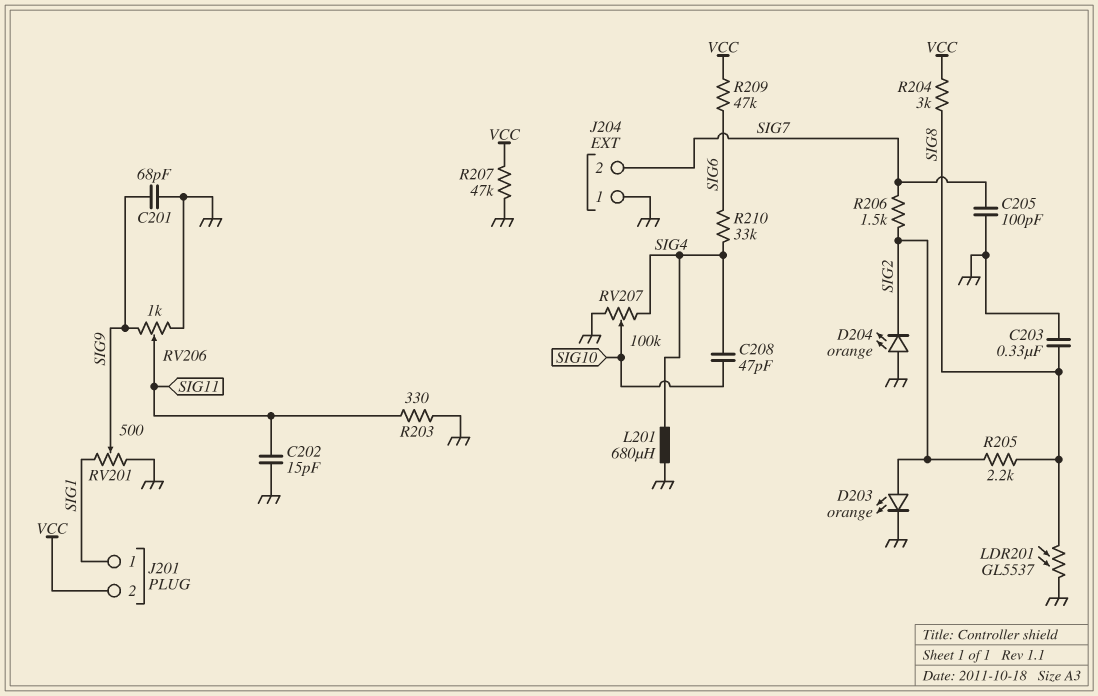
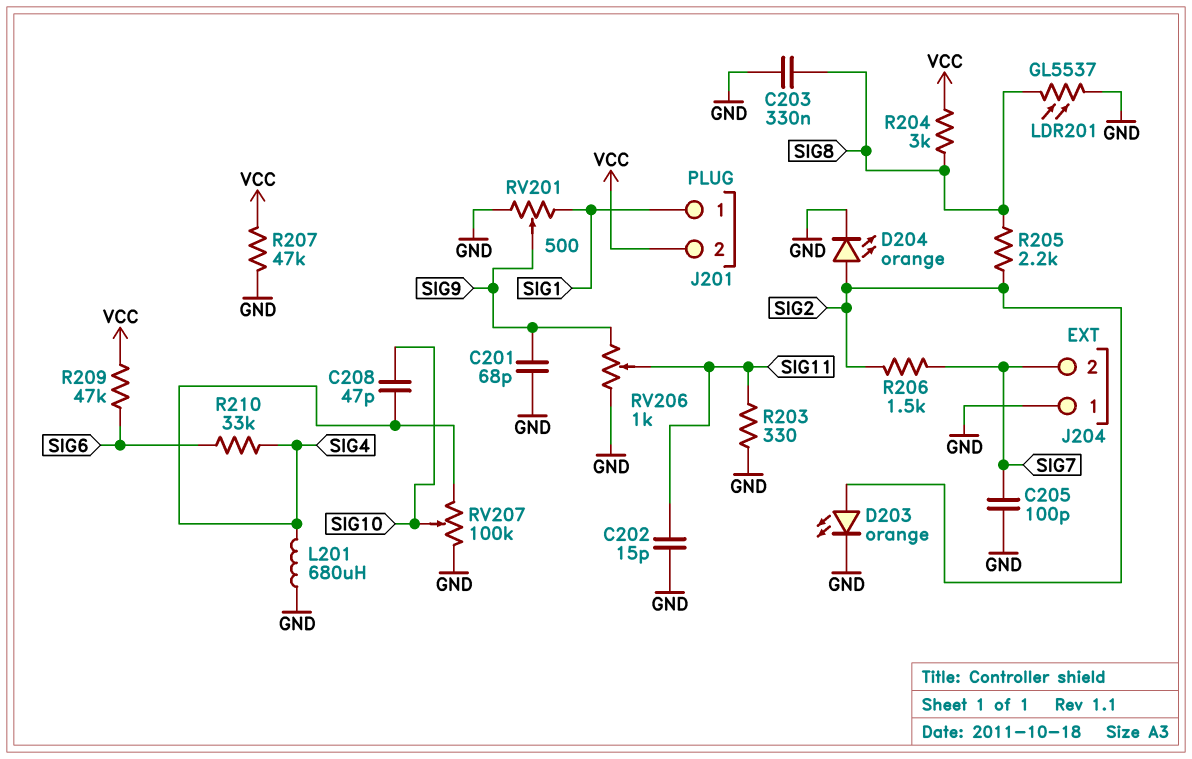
D204: LED orange (A GND, K SIG2) -> LED orange (A SIG2, K GND)

